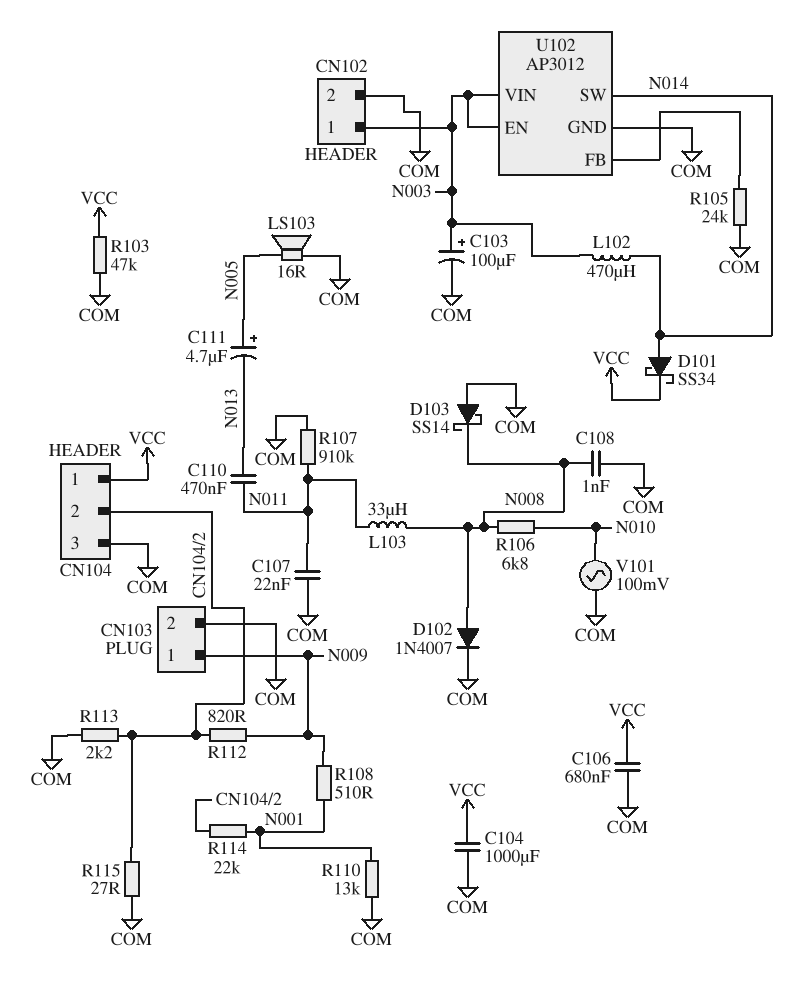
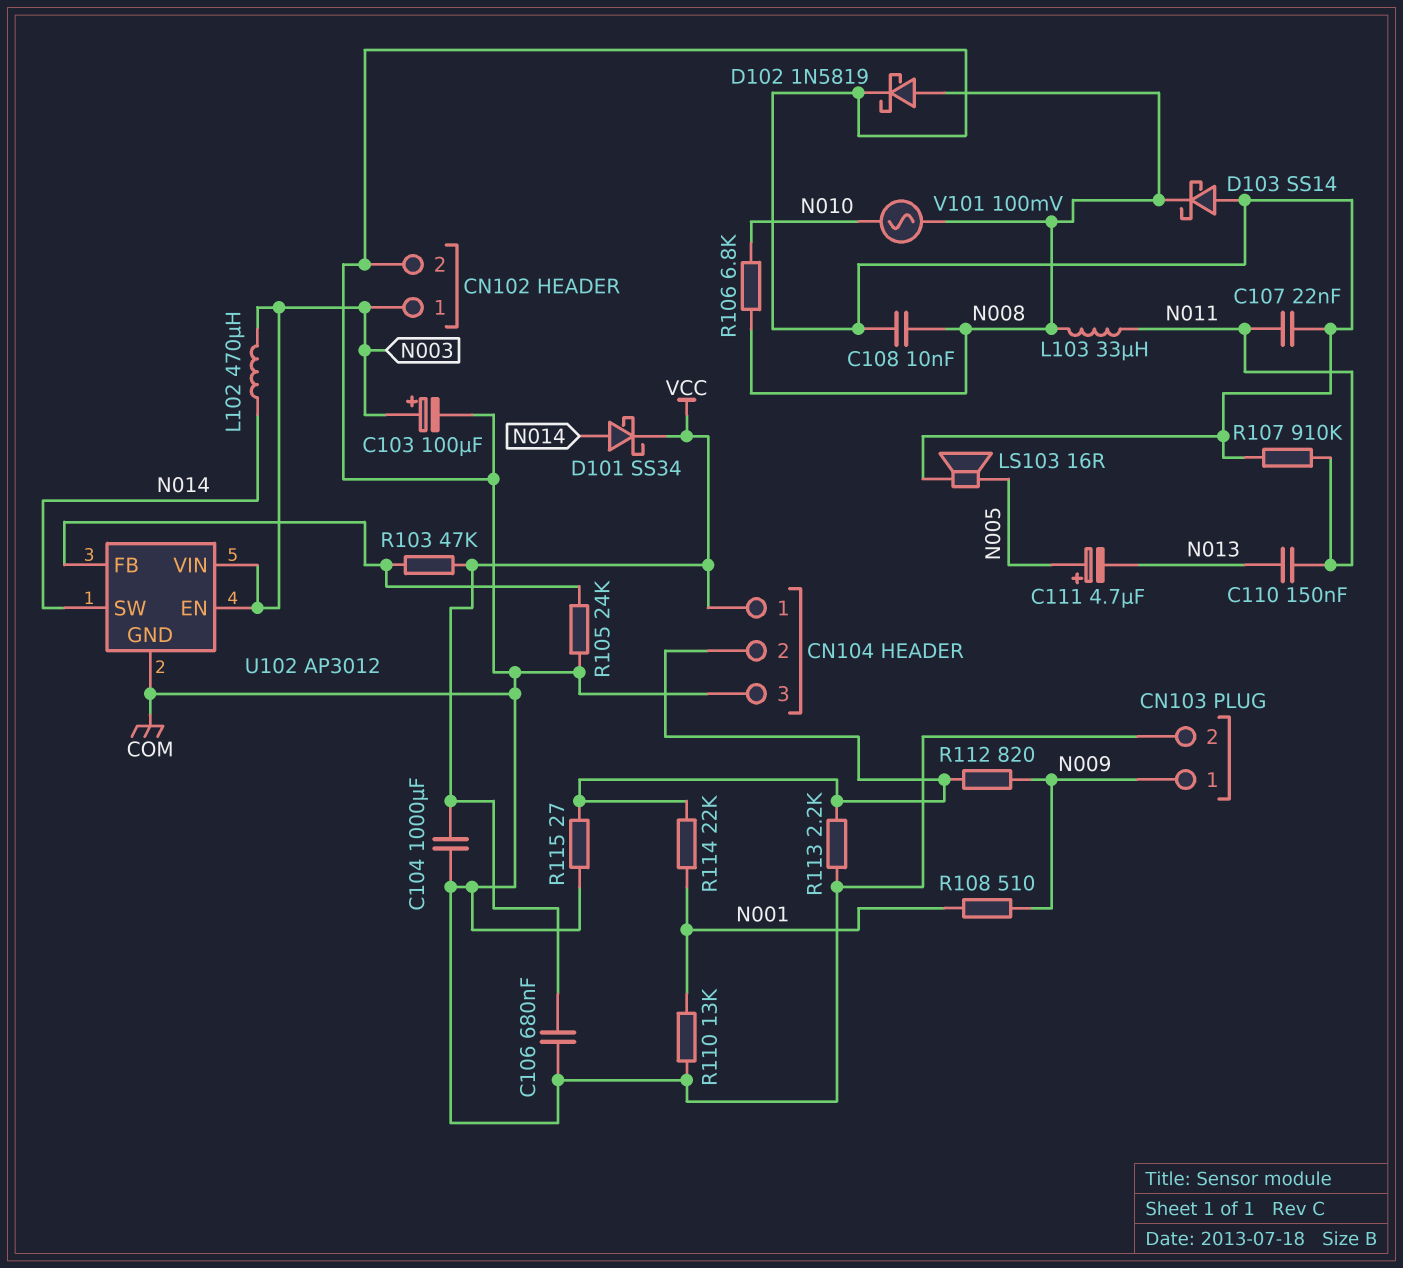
C108: 1nF (COM, N008) -> 10nF (COM, N008)
C110: 470nF (N011, N013) -> 150nF (N011, N013)
D102: diode 1N4007 (A N008, K COM) -> schottky 1N5819 (A N008, K COM)
R103: 47k (COM, VCC) -> 47k (U102/FB, VCC)
V101: AC 100mV (COM, N010) -> AC 100mV (N008, N010)

